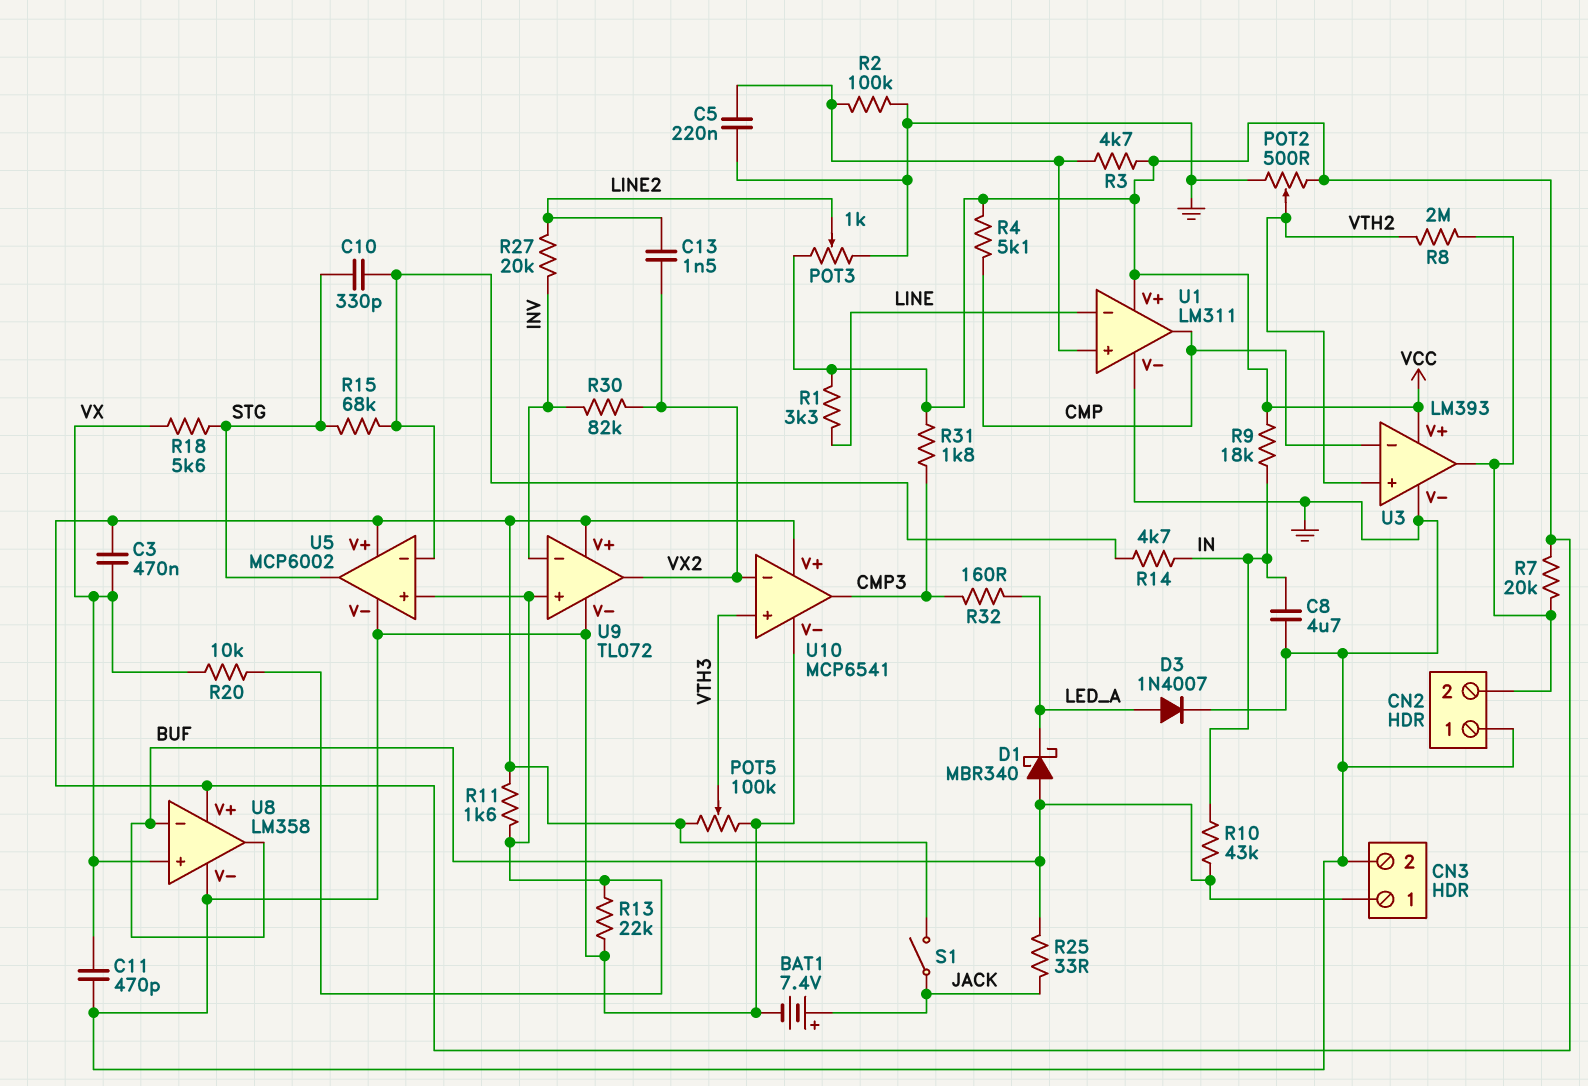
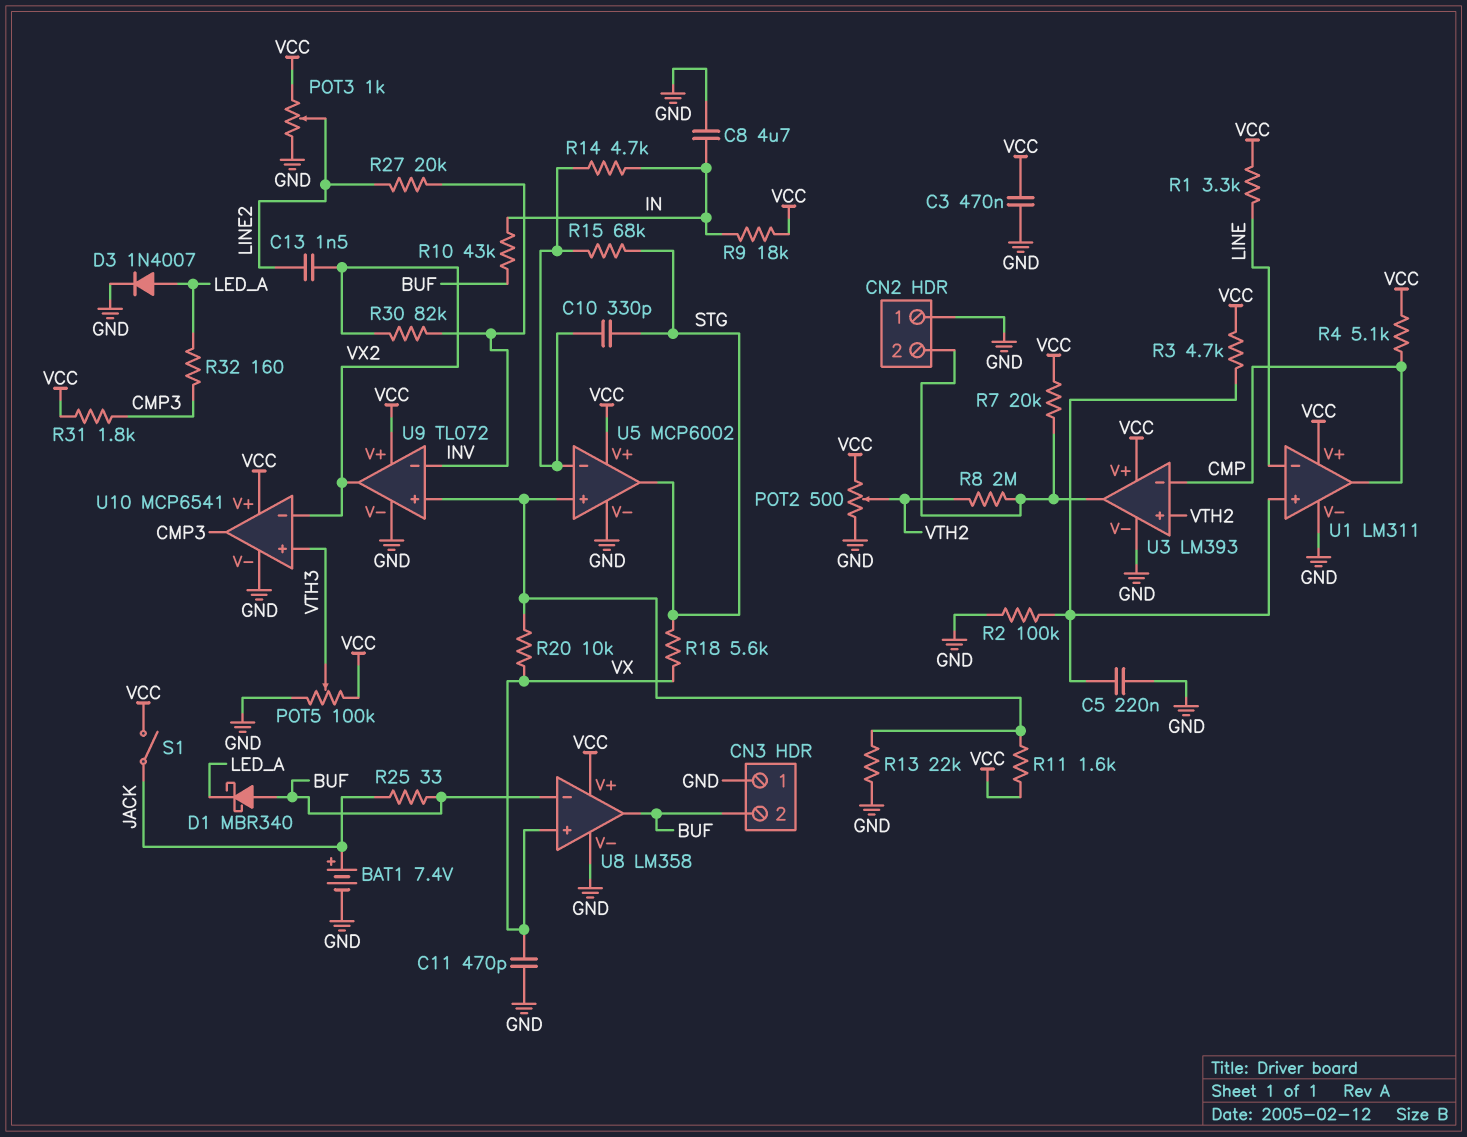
C3: 470nF (VCC, VX) -> 470nF (GND, VCC)
CN3 pin 1: BUF -> GND
CN3 pin 2: GND -> BUF

